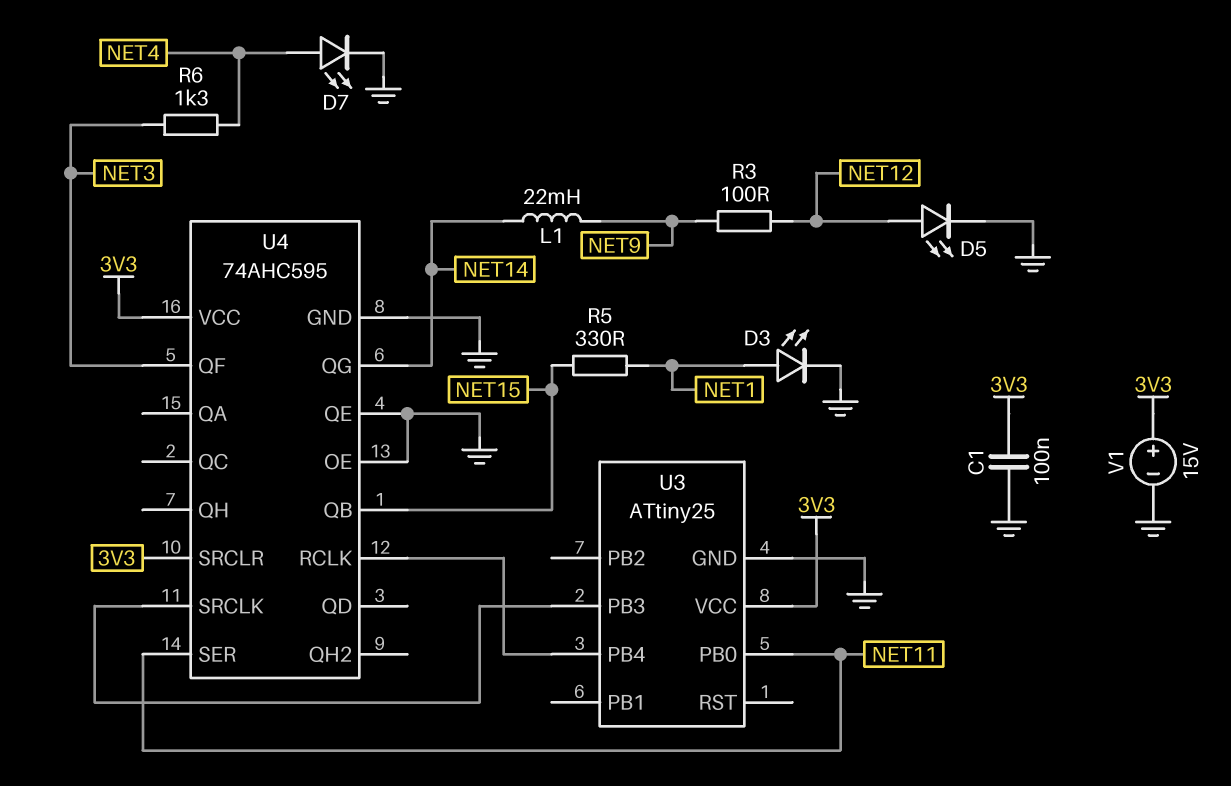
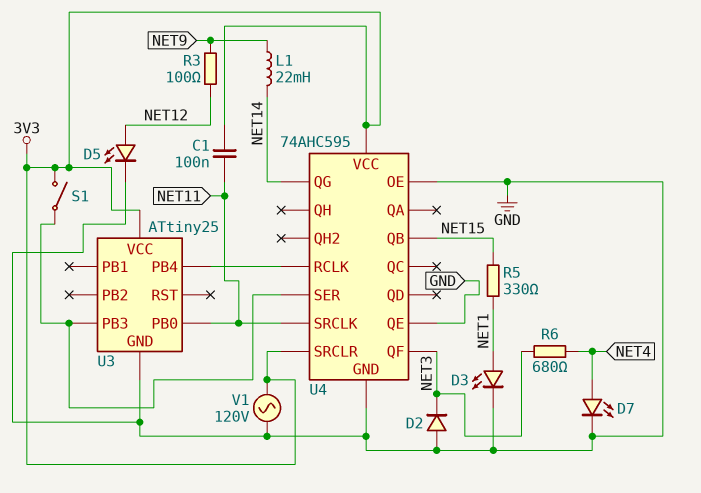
C1: 100nF (3V3, GND) -> 100nF (3V3, NET11)
D2: none -> diode (A GND, K NET3)
R6: 1.3k (NET3, NET4) -> 680 (NET3, NET4)
S1: none -> switch (3V3, U3/PB3)
U4 pin SER: NET11 -> U3/PB3
U4 pin SRCLK: U3/PB3 -> NET11
V1: 15V (plus 3V3, minus GND) -> AC 120V (3V3, GND)

